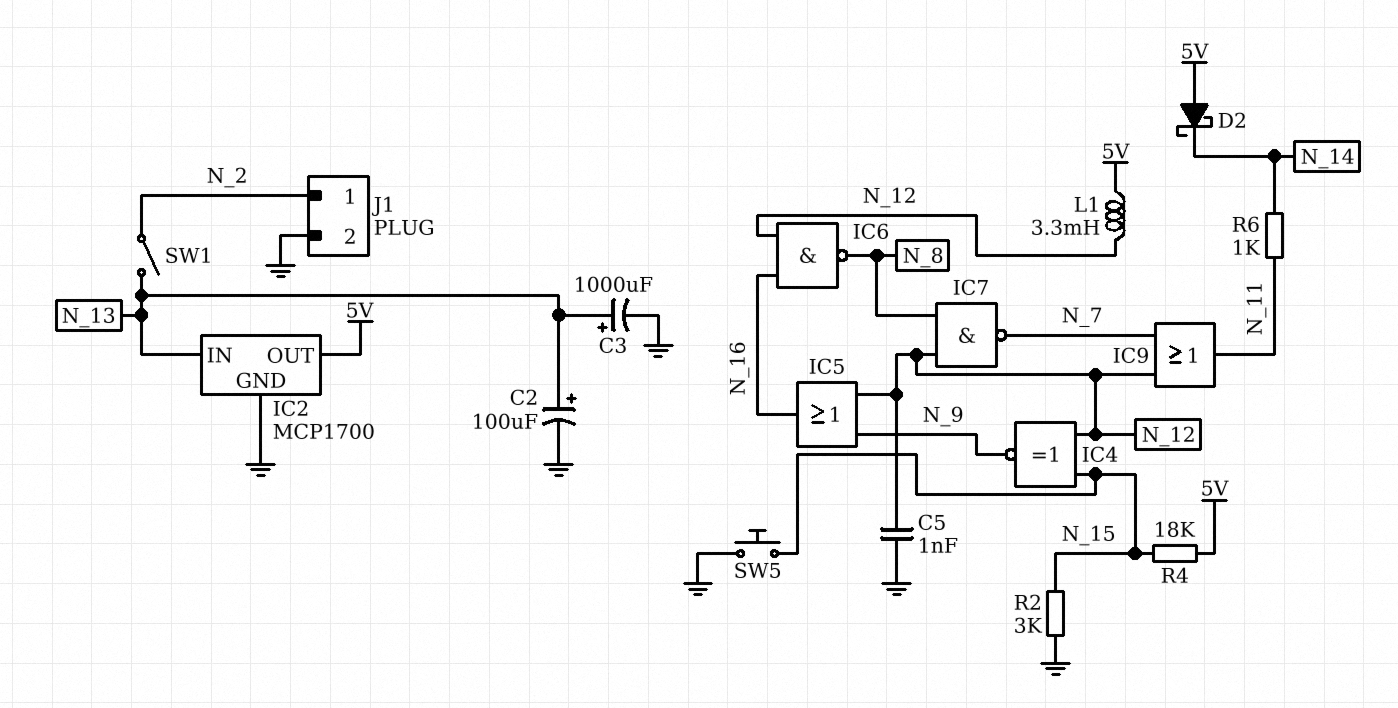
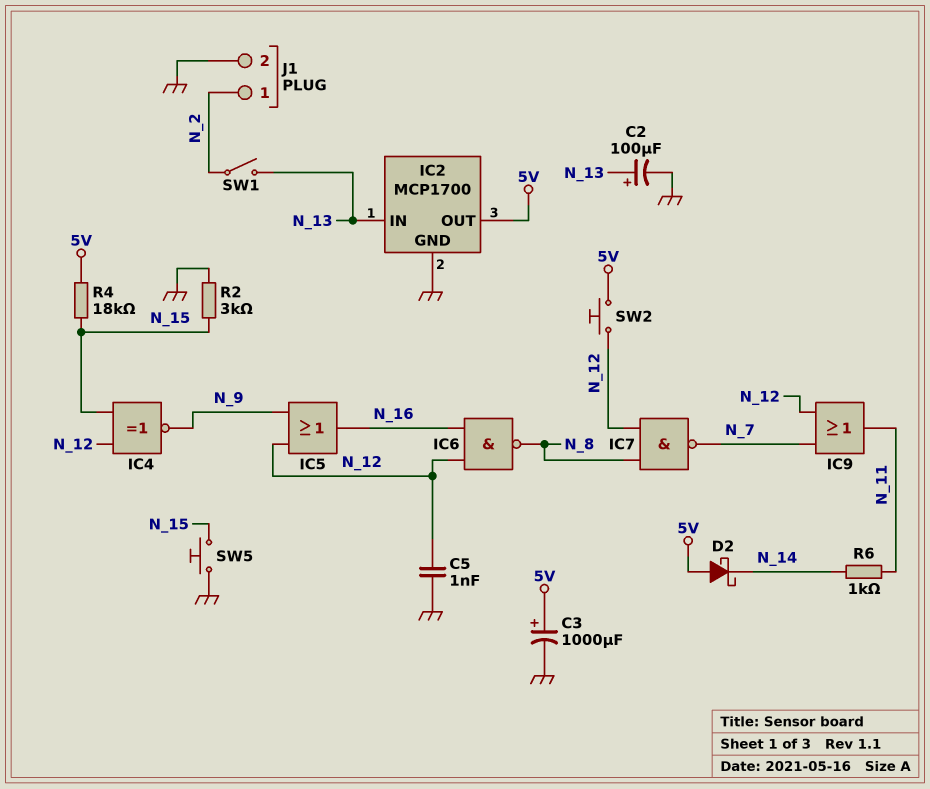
C3: 1000uF (plus N_13, minus GND) -> 1000uF (plus 5V, minus GND)
L1: 3.3mH (5V, N_12) -> none
SW2: none -> button (5V, N_12)

